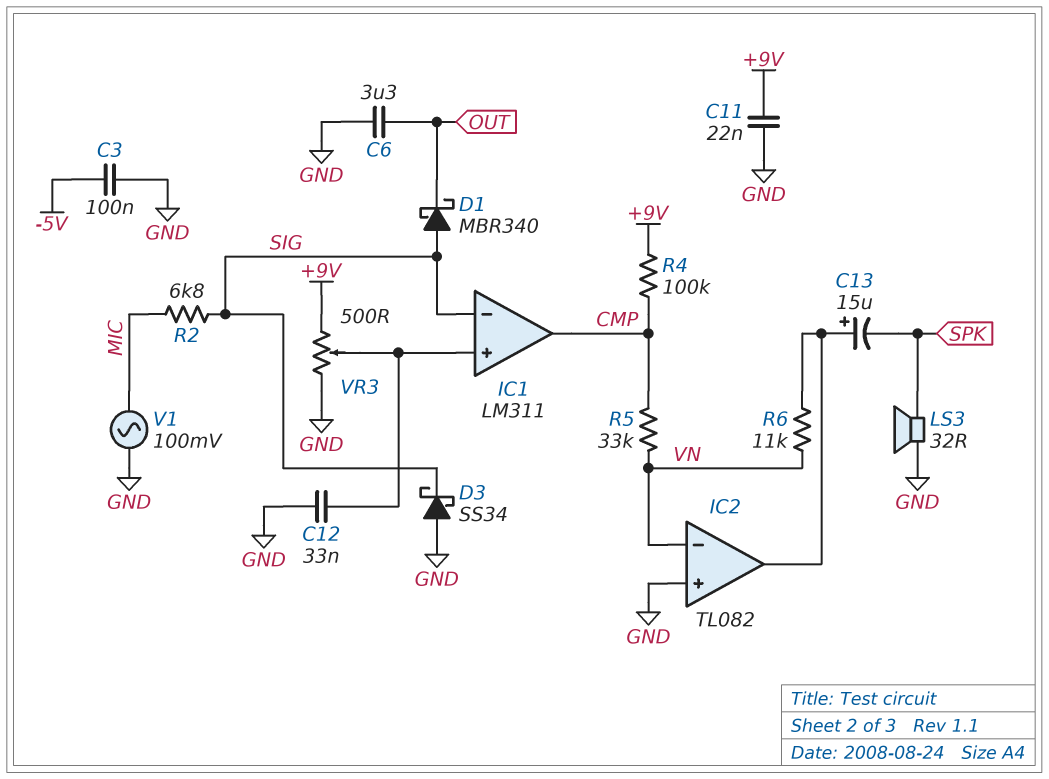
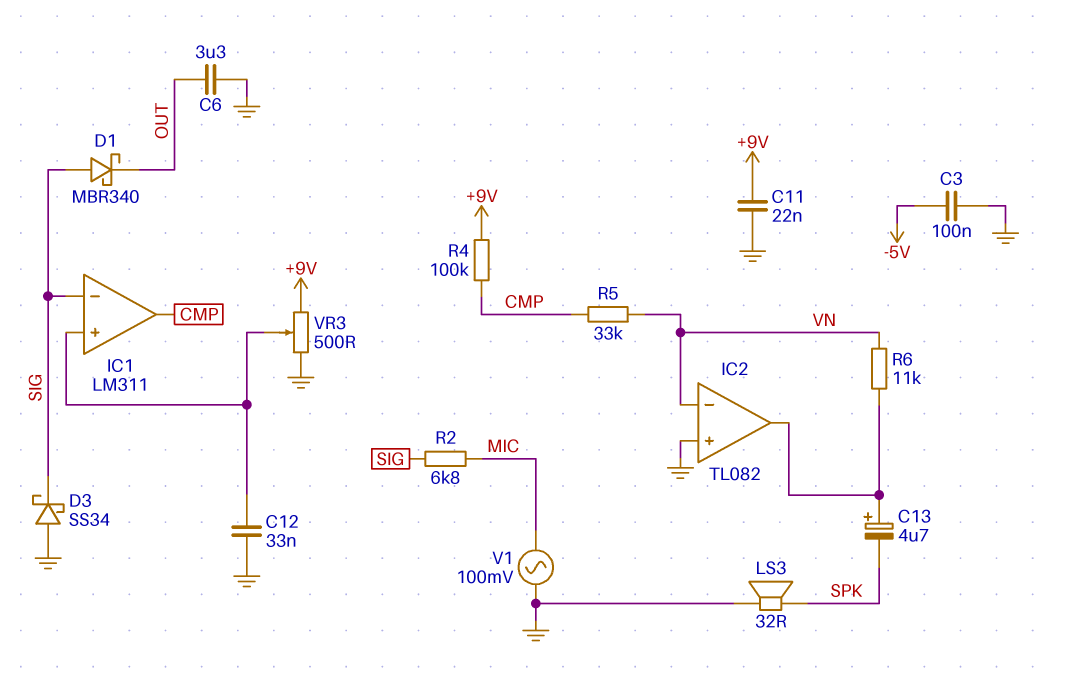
C13: 15uF (plus IC2/out, minus SPK) -> 4.7uF (plus IC2/out, minus SPK)

